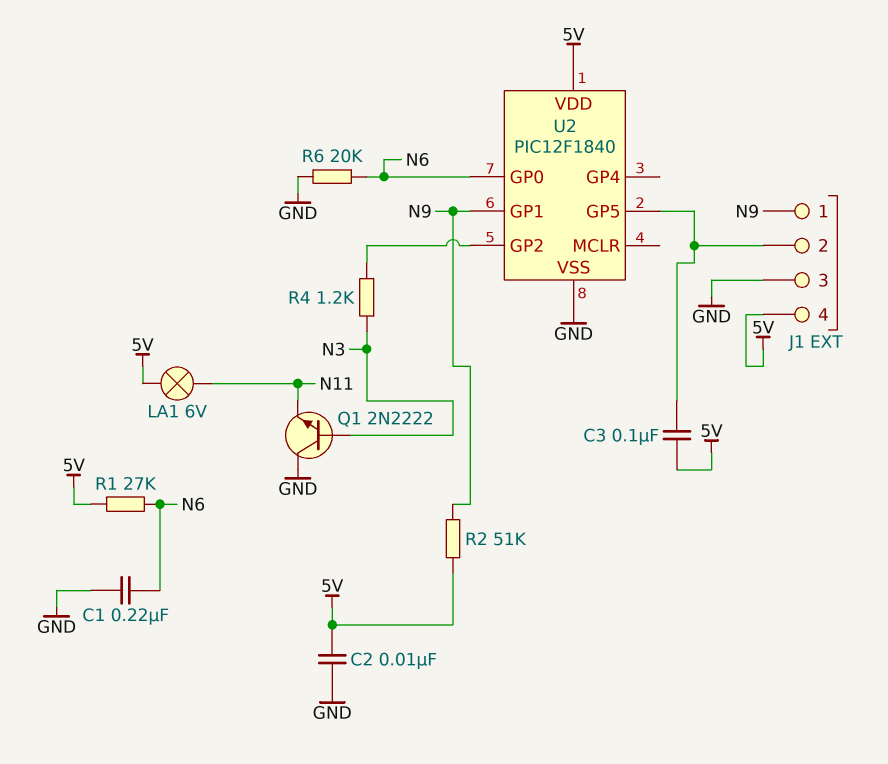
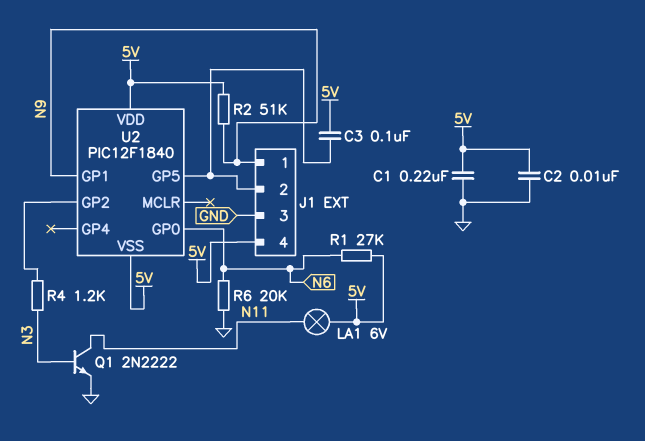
C1: 220nF (GND, N6) -> 220nF (5V, GND)
Q1: NPN 2N2222 (B N3, C GND, E N11) -> NPN 2N2222 (B N3, C N11, E GND)
U2 pin VSS: GND -> 5V

